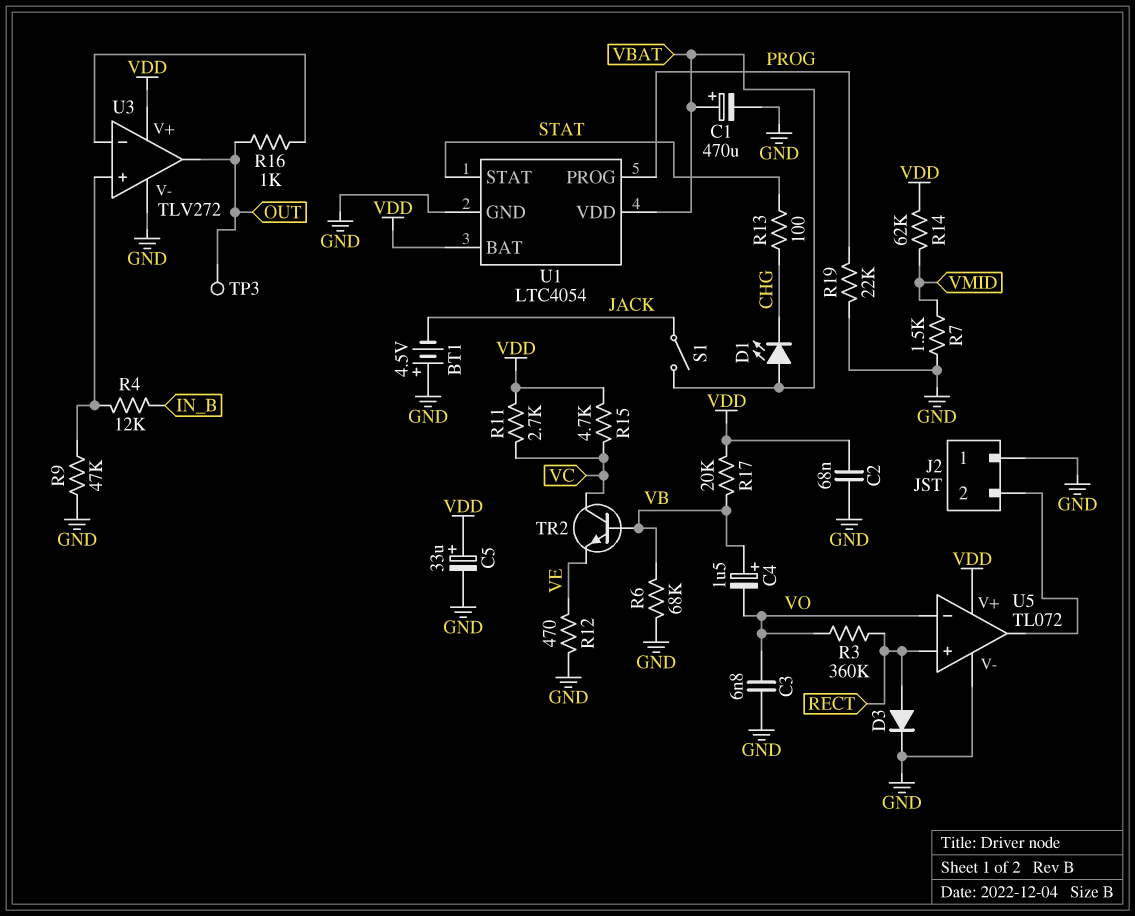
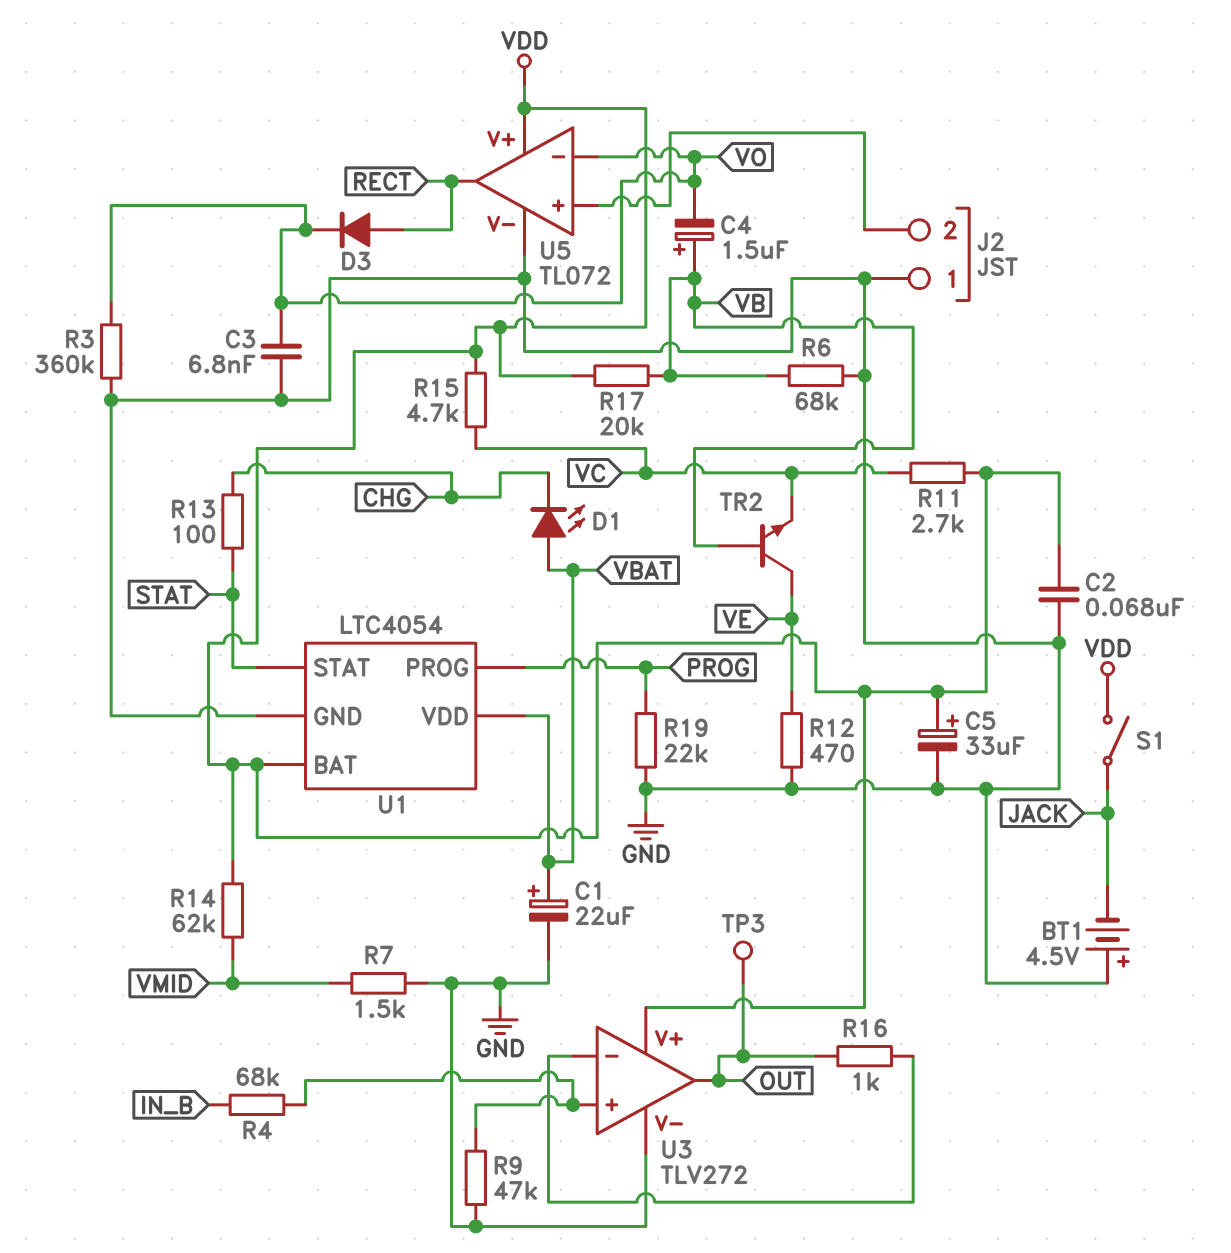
C1: 470uF (plus VBAT, minus GND) -> 22uF (plus VBAT, minus GND)
D3: diode (A RECT, K GND) -> diode (A RECT, K VO)
R3: 360k (RECT, VO) -> 360k (GND, VO)
R4: 12k (IN_B, U3/in+) -> 68k (IN_B, U3/in+)
S1: switch (JACK, VBAT) -> switch (JACK, VDD)
TR2: NPN (B VB, C VC, E VE) -> NPN (B VB, C VE, E VC)
U5 pin in+: RECT -> J2/2
U5 pin out: J2/2 -> RECT

